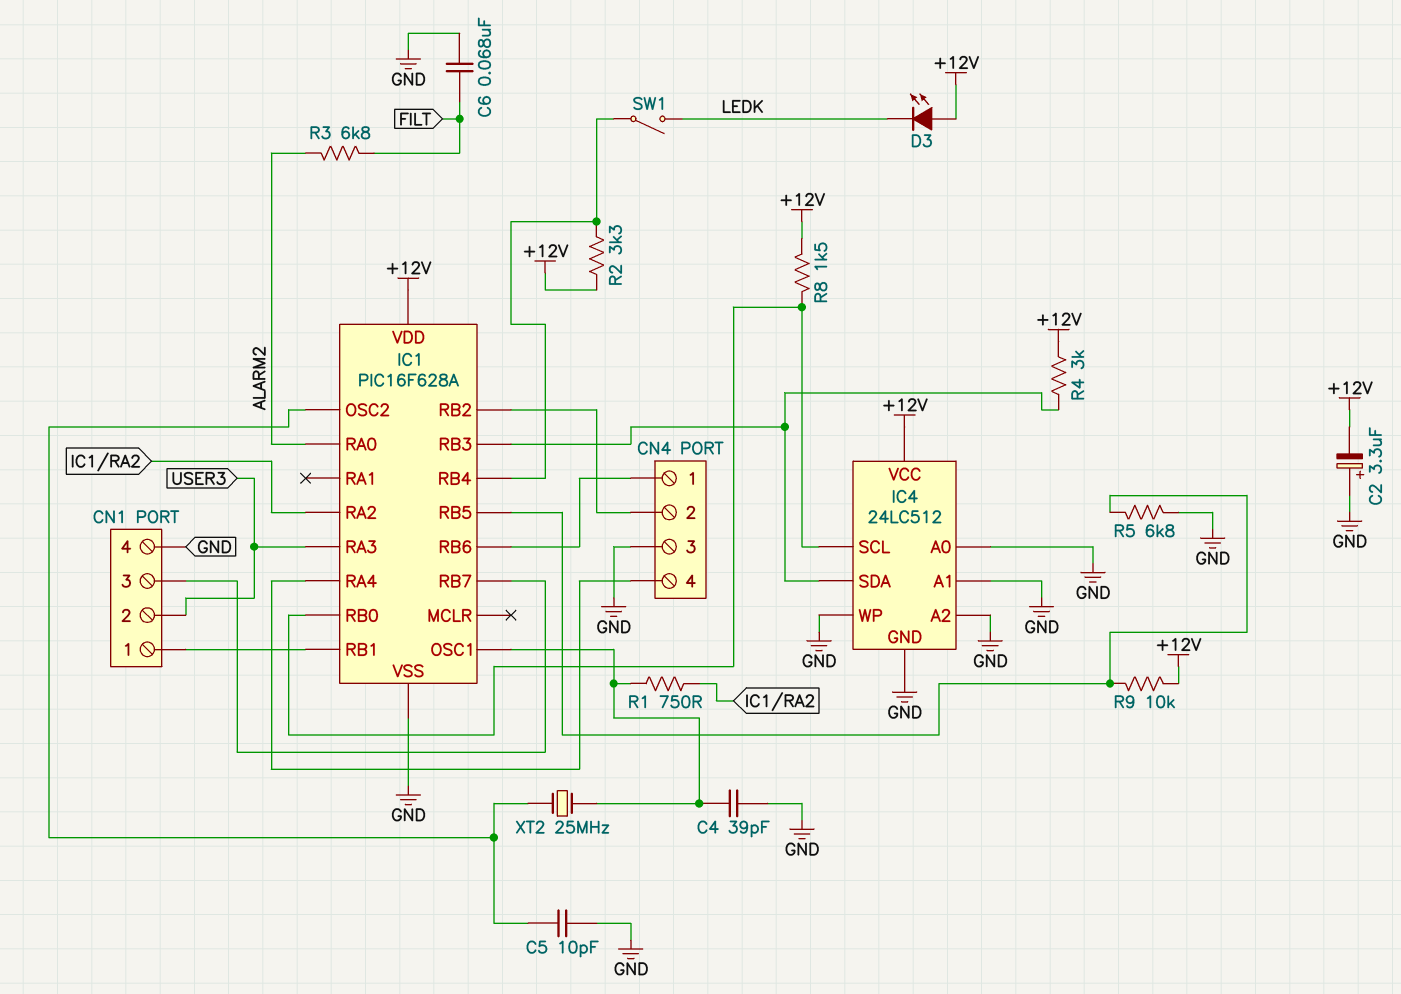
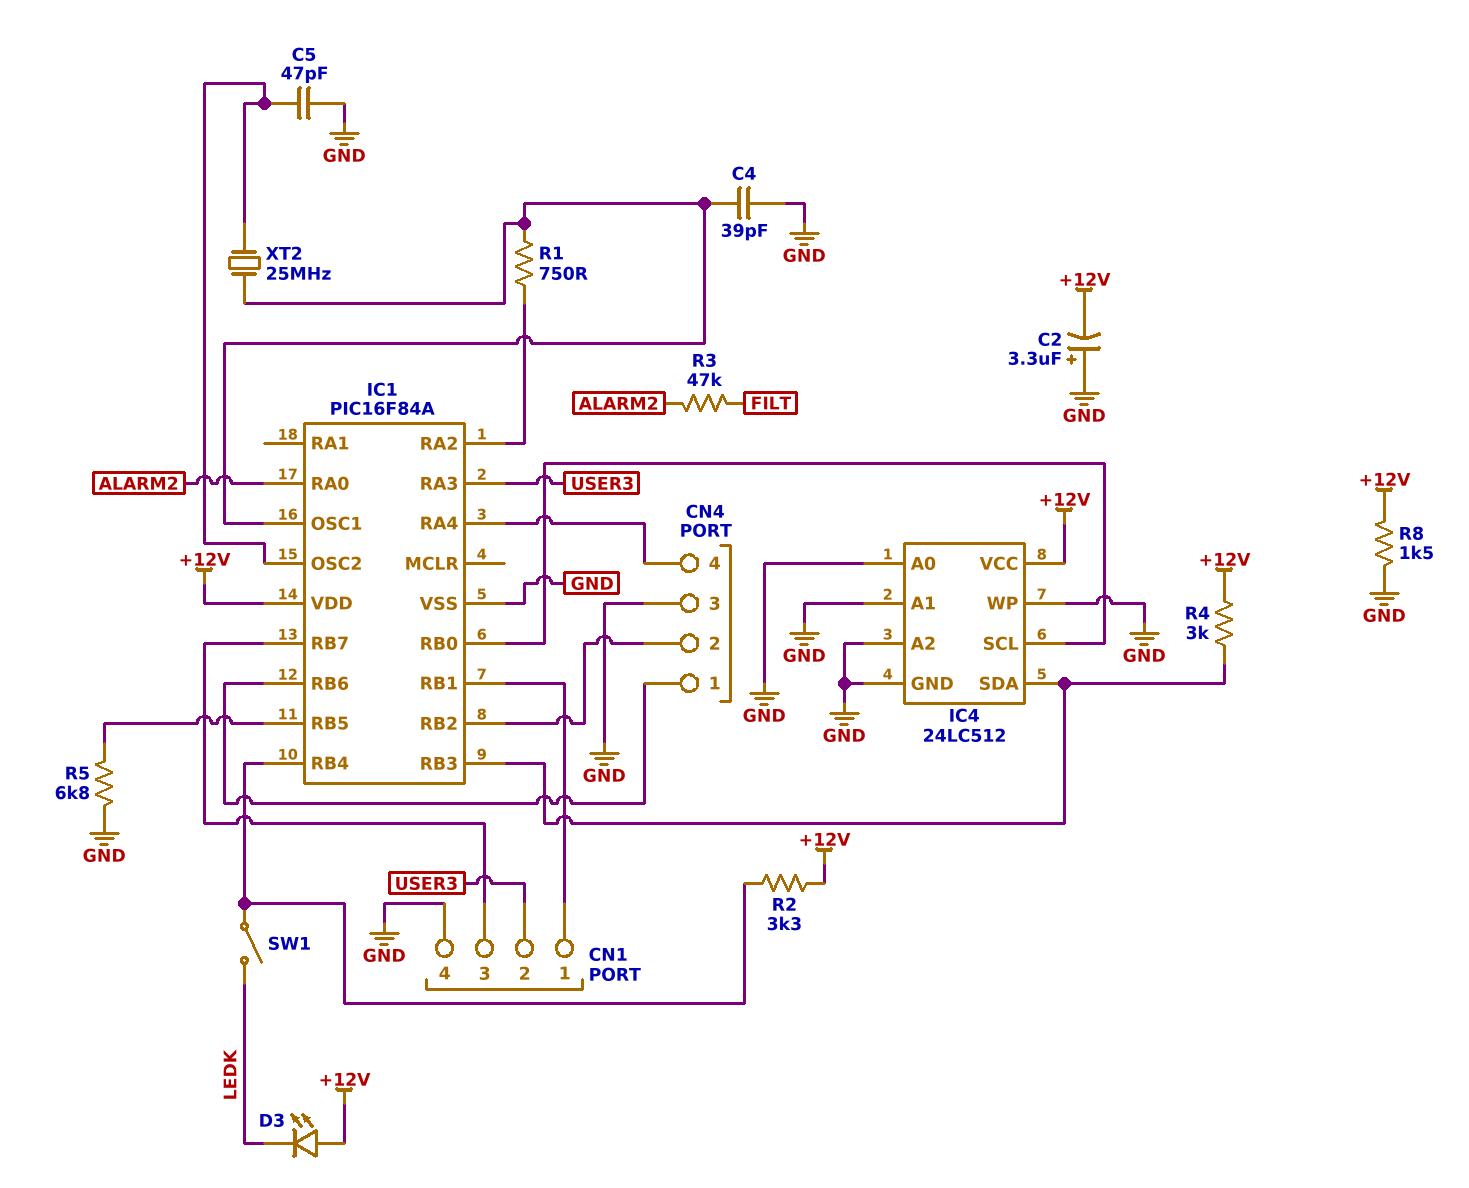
C5: 10pF (GND, IC1/OSC2) -> 47pF (GND, IC1/OSC2)
C6: 68nF (FILT, GND) -> none
IC1: PIC16F628A -> PIC16F84A
R3: 6.8k (ALARM2, FILT) -> 47k (ALARM2, FILT)
R8: 1.5k (+12V, IC1/RB0) -> 1.5k (+12V, GND)
R9: 10k (+12V, IC1/RB5) -> none

